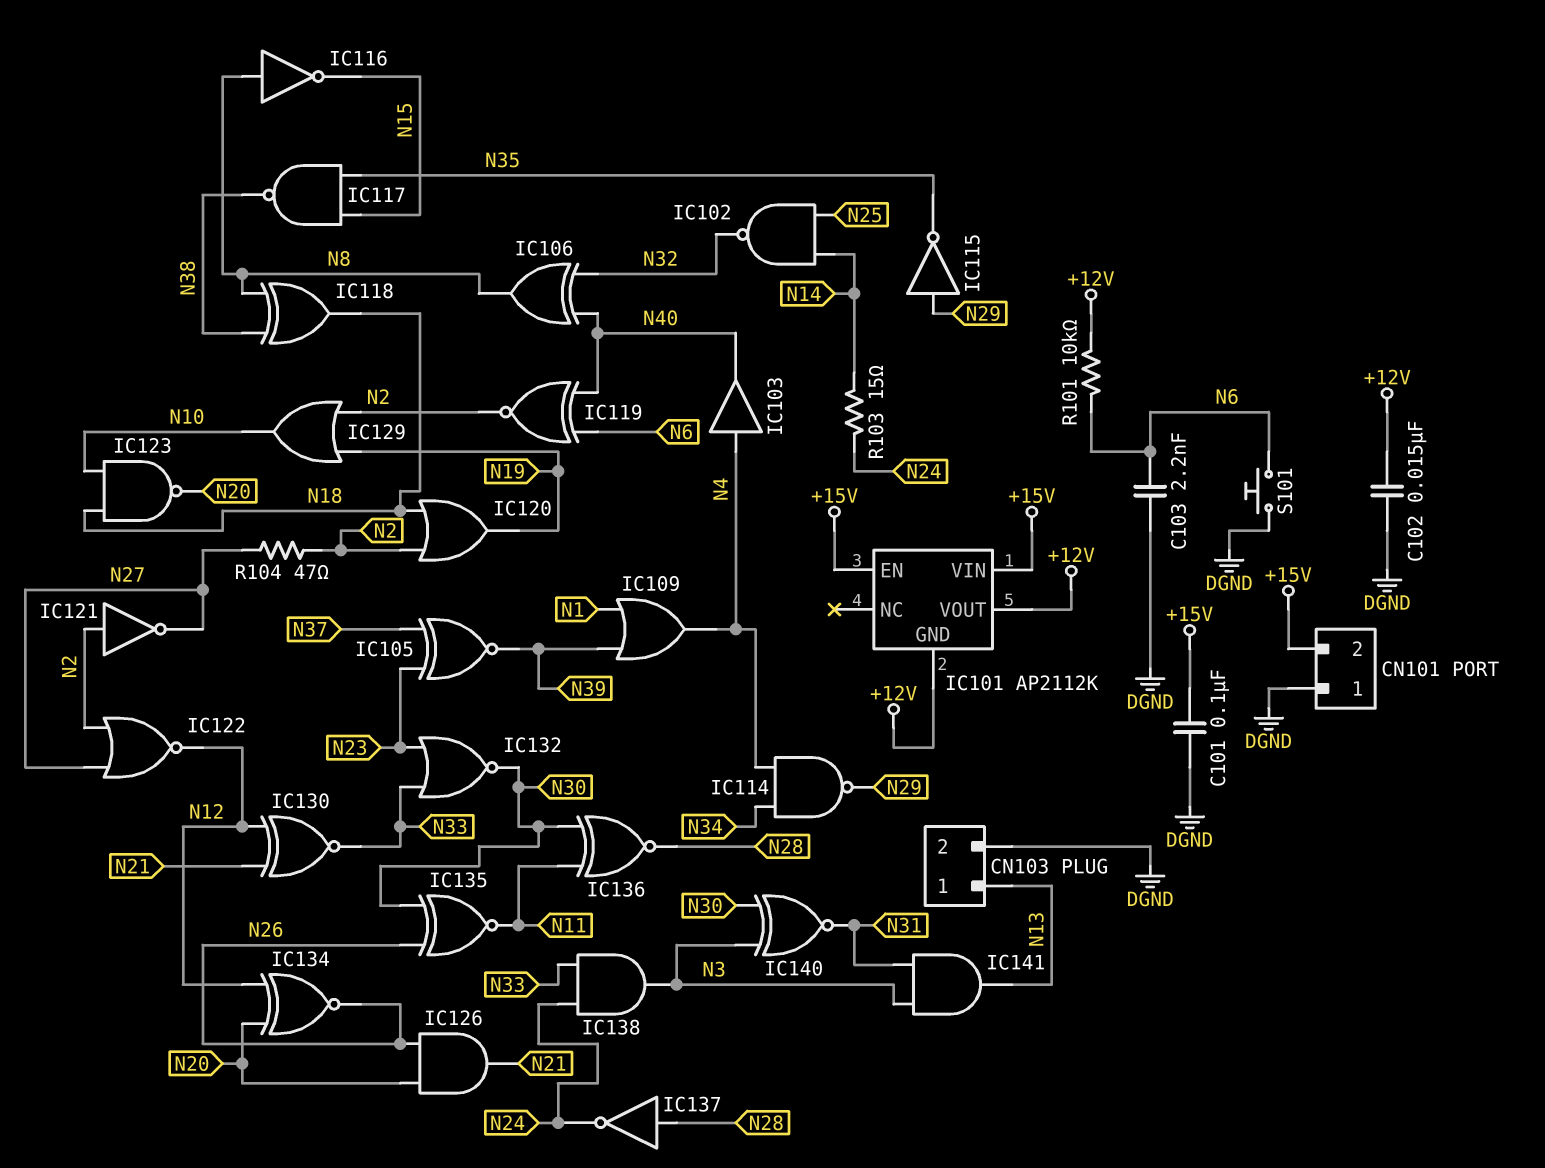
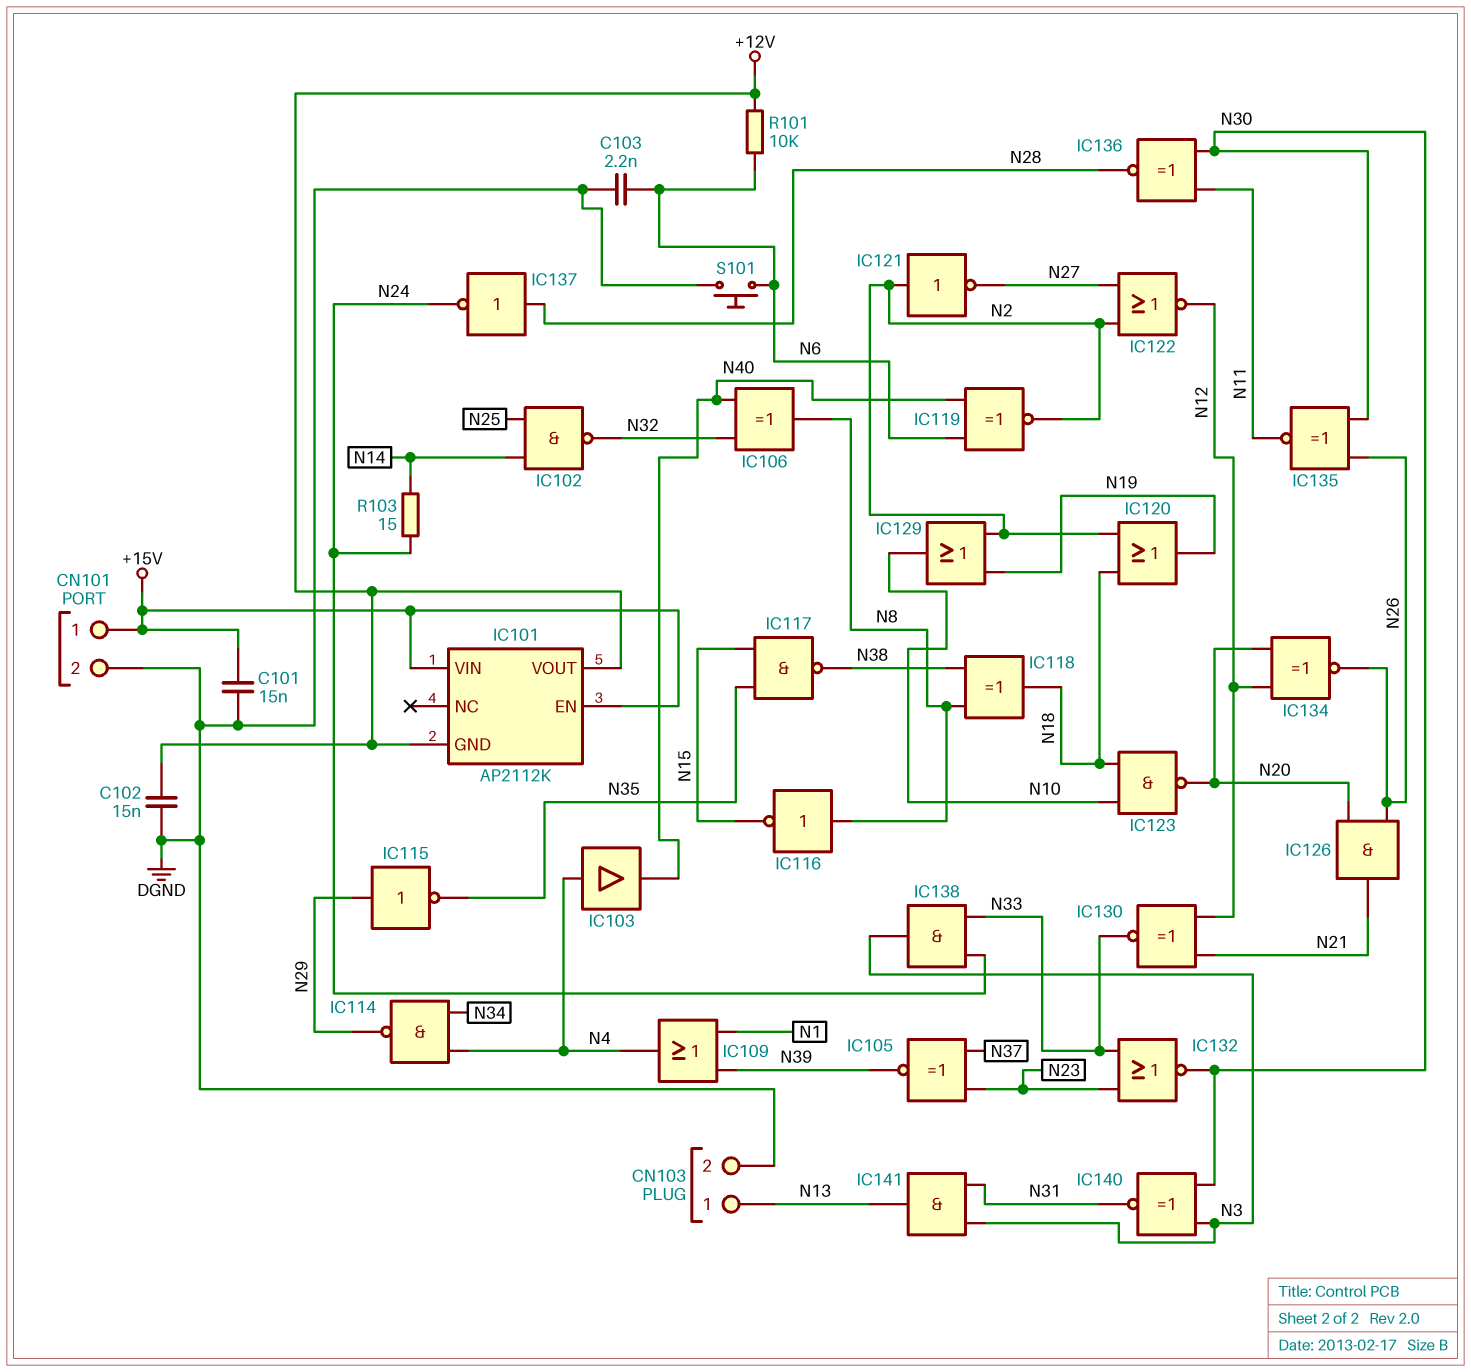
C101: 100nF (+15V, DGND) -> 15nF (+15V, DGND)
CN101 pin 1: DGND -> +15V
CN101 pin 2: +15V -> DGND
R104: 47 (N2, N27) -> none

